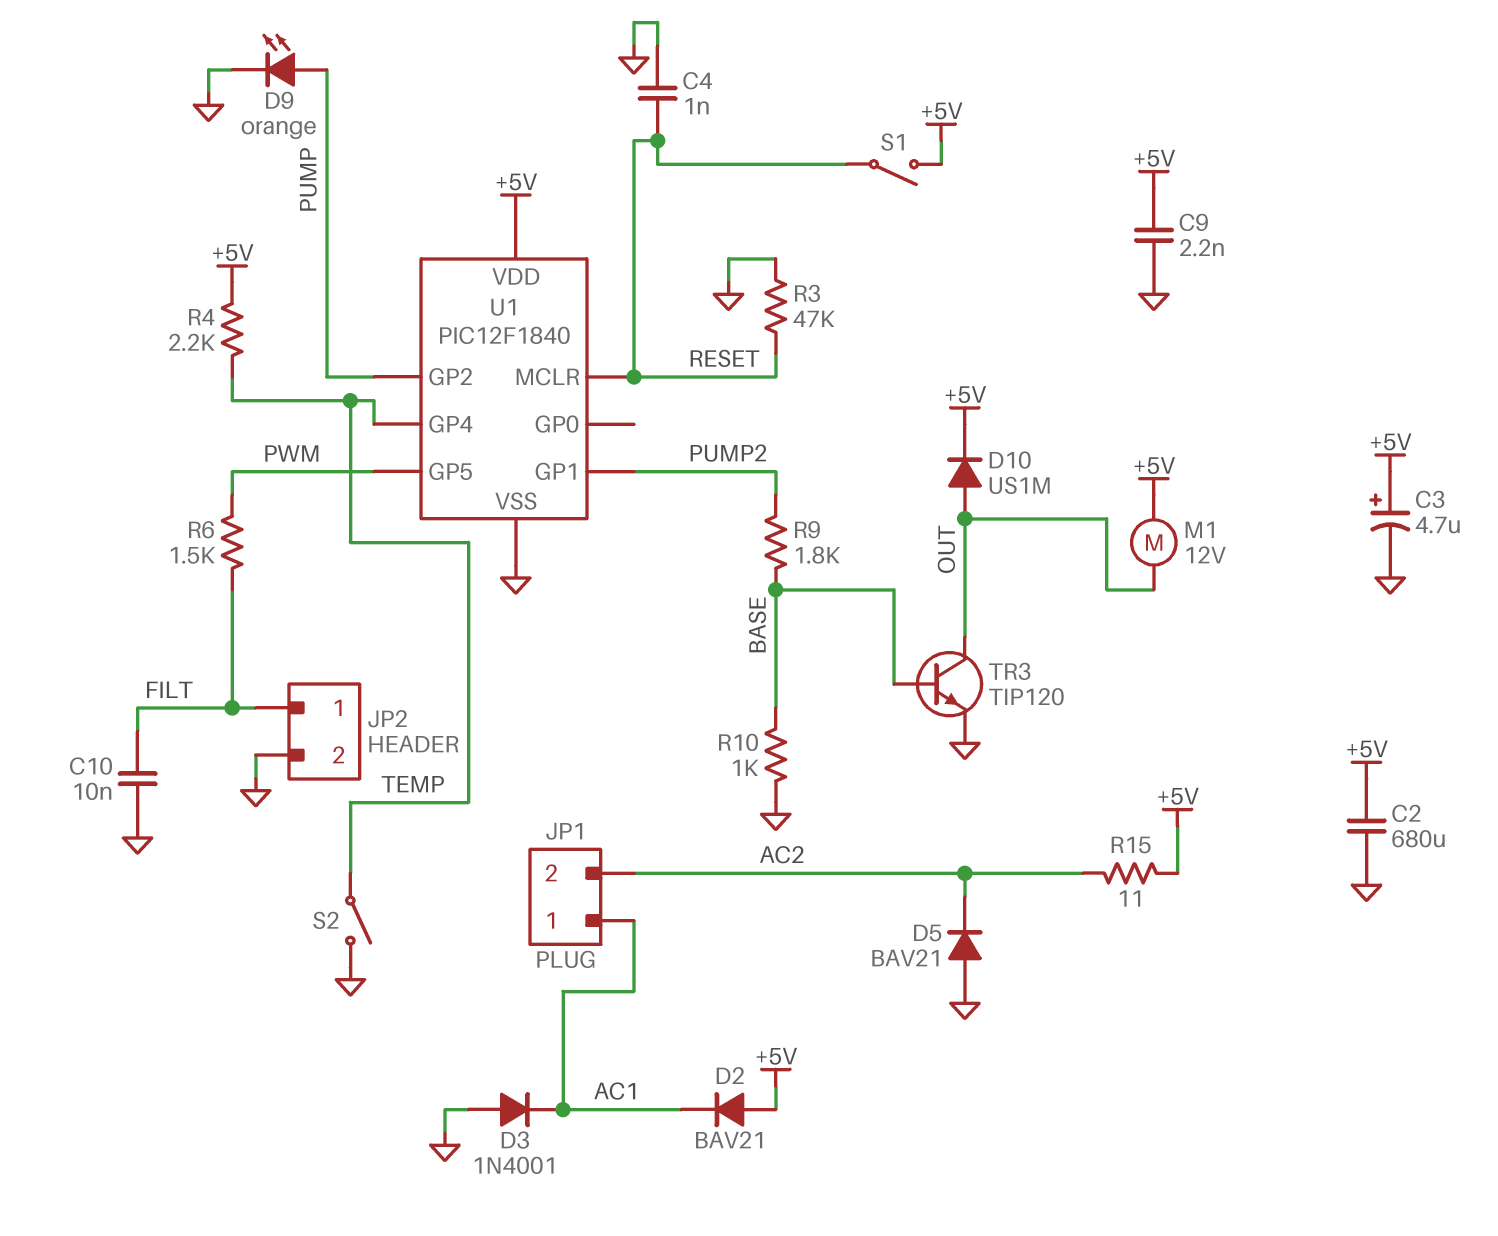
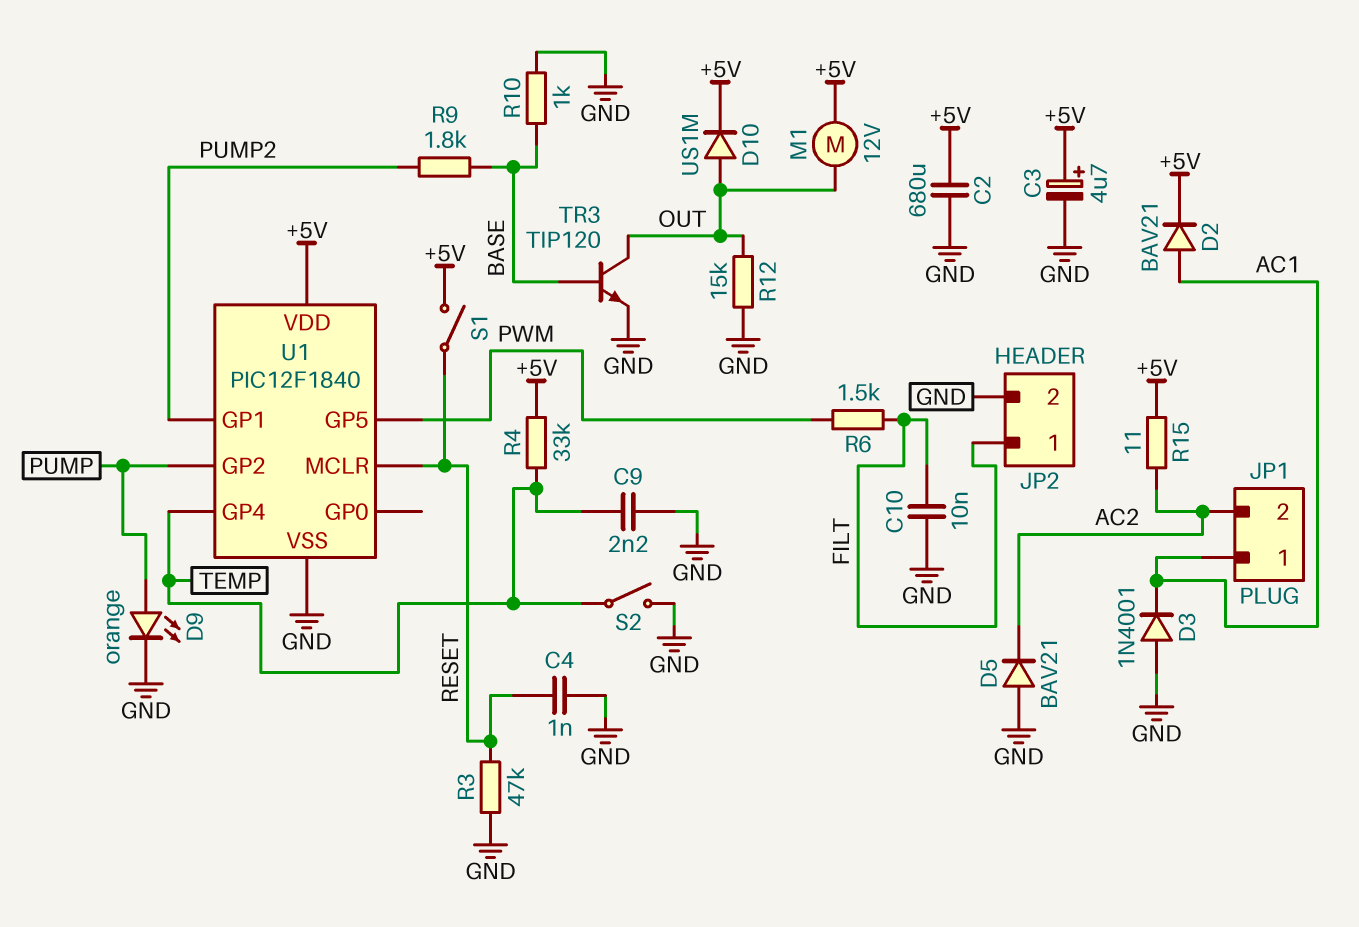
C9: 2.2nF (+5V, GND) -> 2.2nF (GND, TEMP)
D2: diode BAV21 (A +5V, K AC1) -> diode BAV21 (A AC1, K +5V)
R4: 2.2k (+5V, TEMP) -> 33k (+5V, TEMP)
R12: none -> 15k (GND, OUT)

